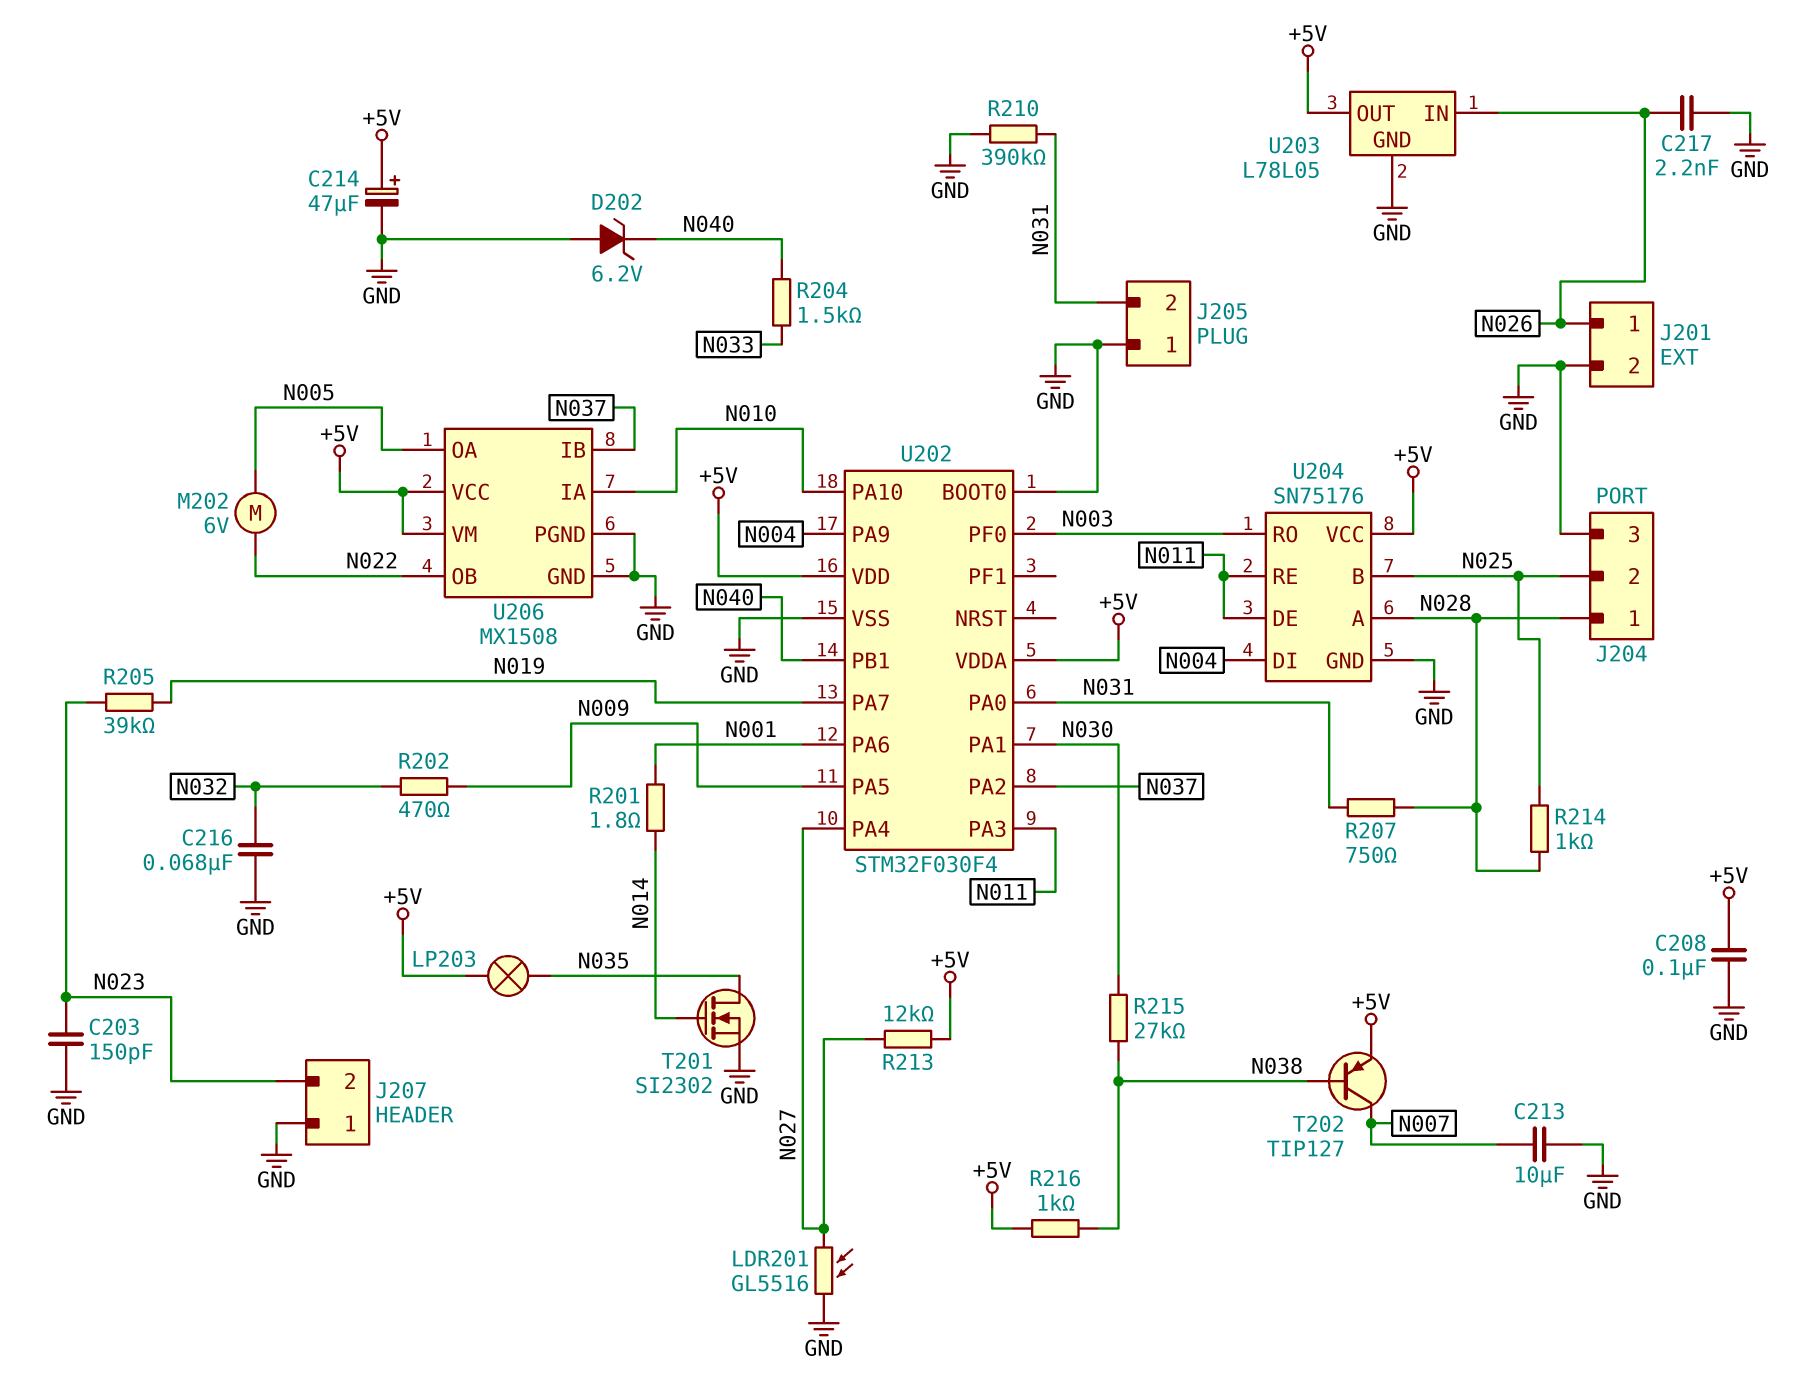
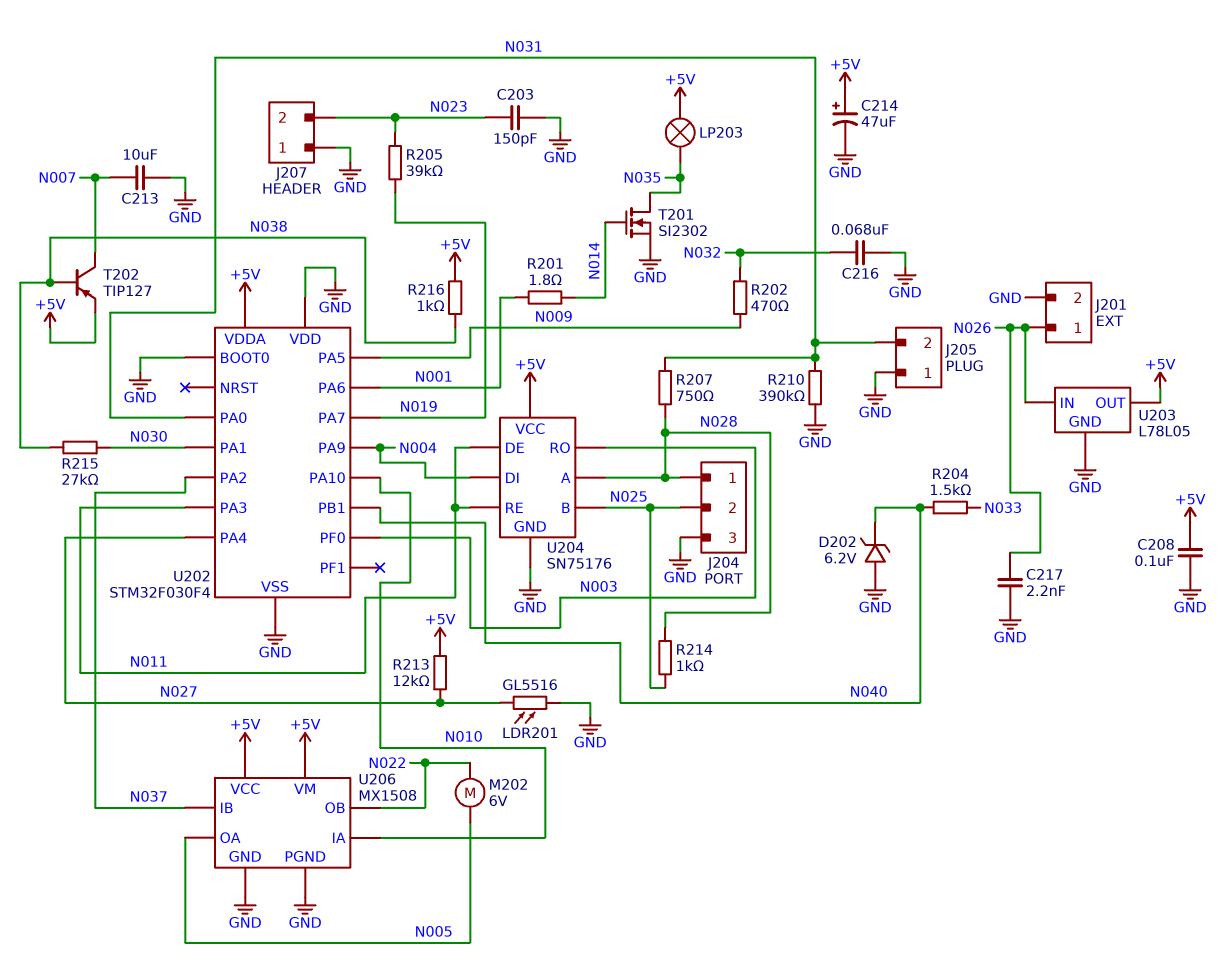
U202 pin VDD: +5V -> GND

